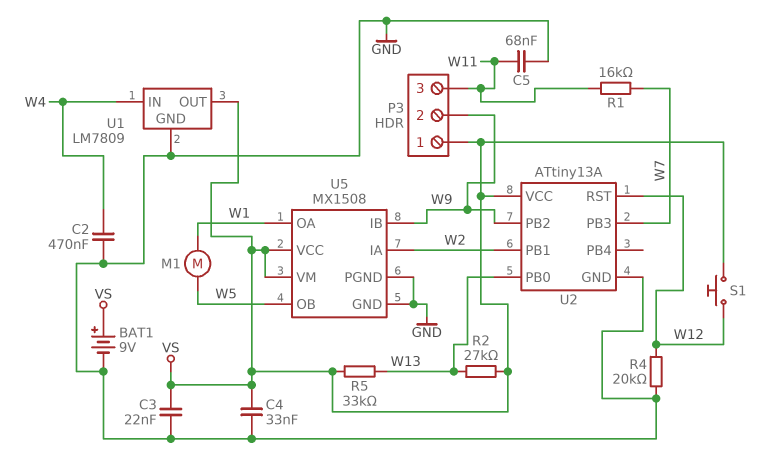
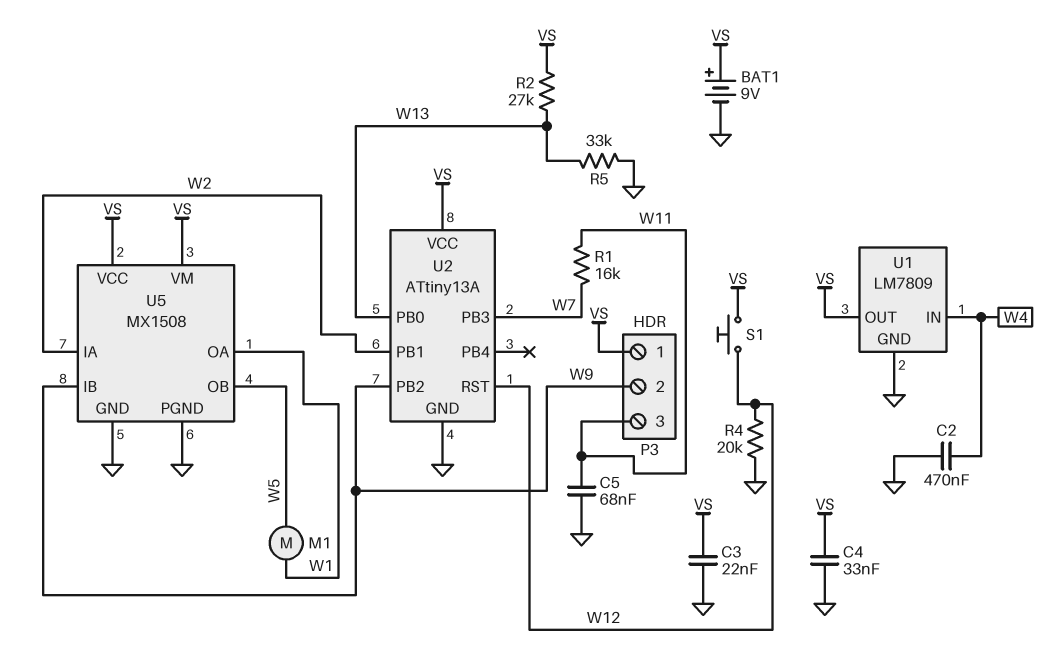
R5: 33k (VS, W13) -> 33k (GND, W13)

